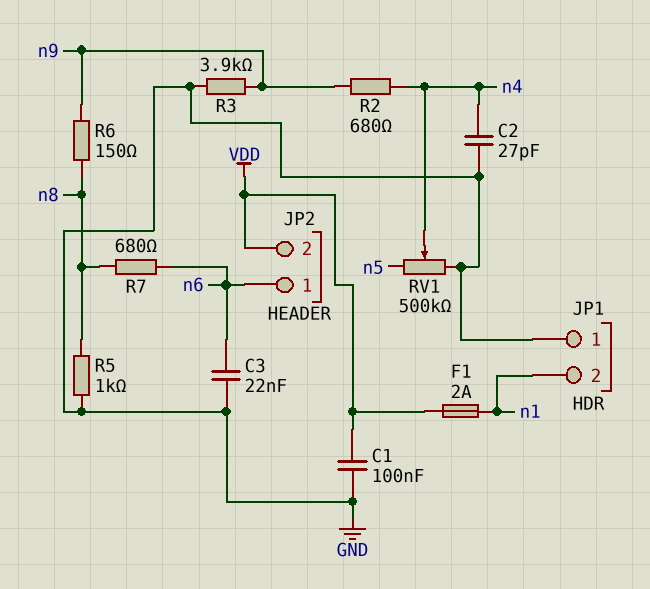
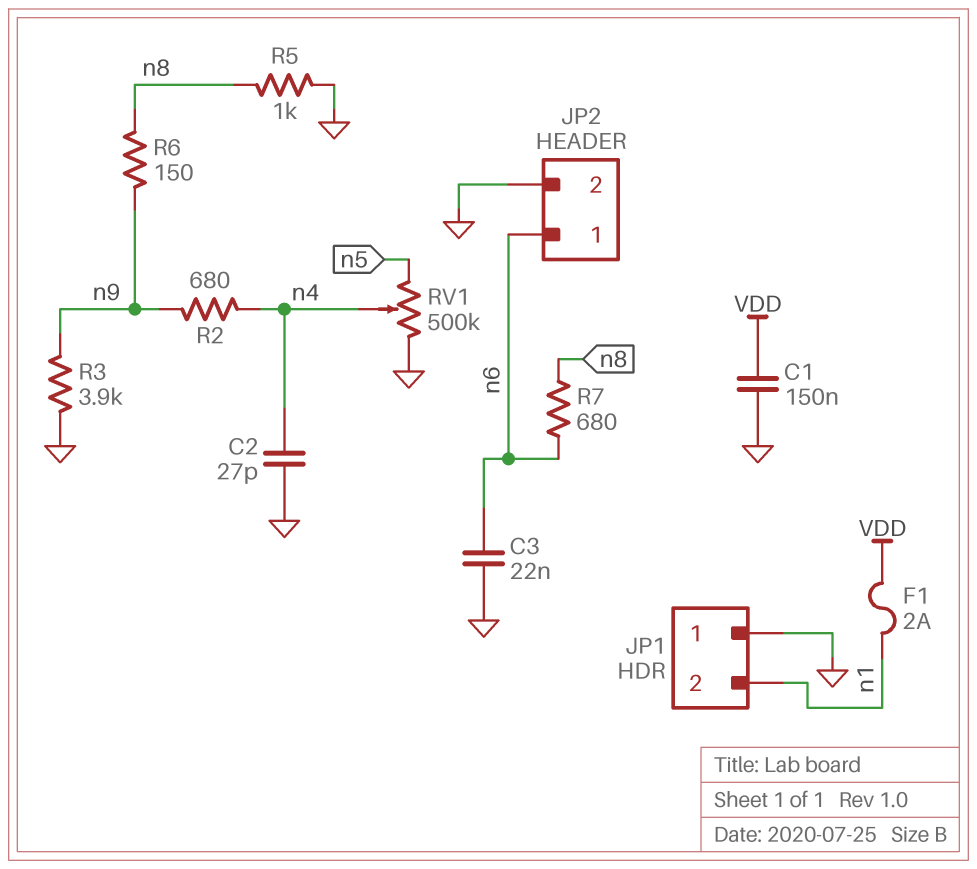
C1: 100nF (GND, VDD) -> 150nF (GND, VDD)
JP2 pin 2: VDD -> GND

